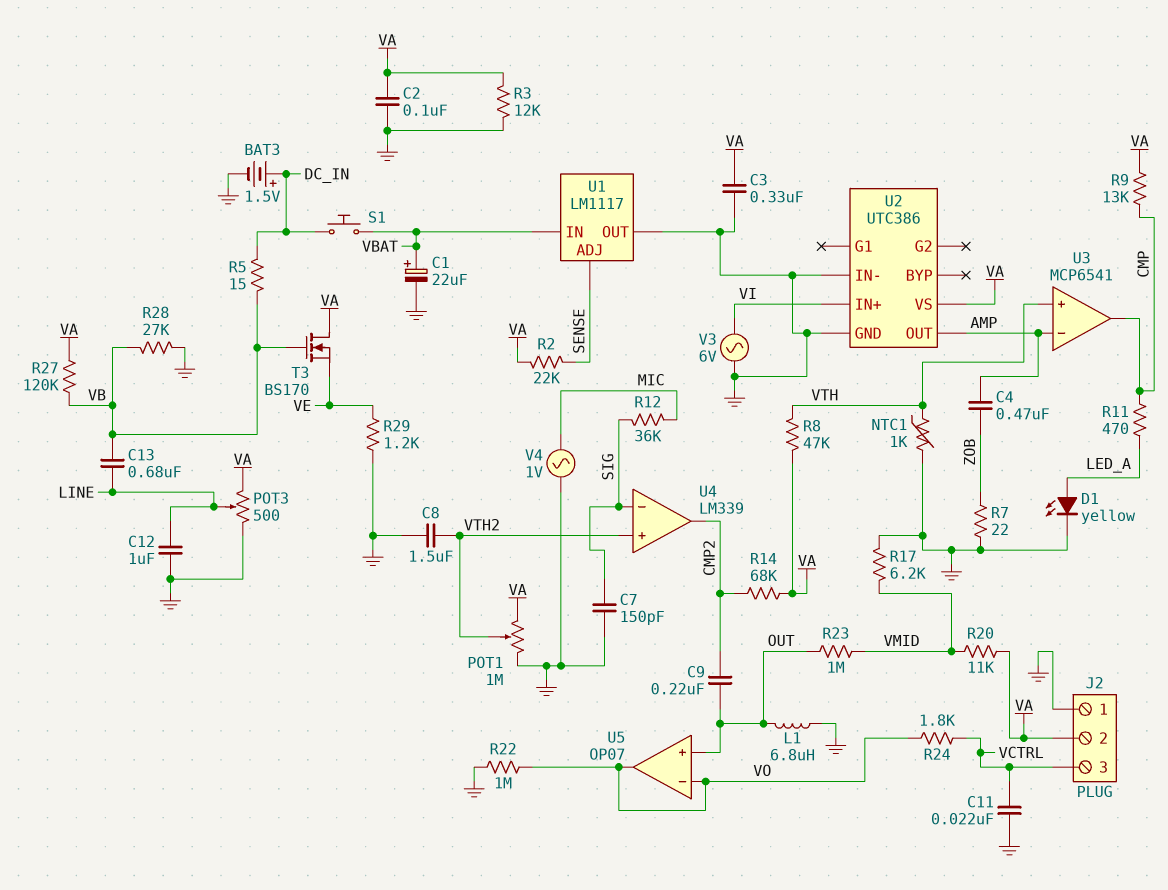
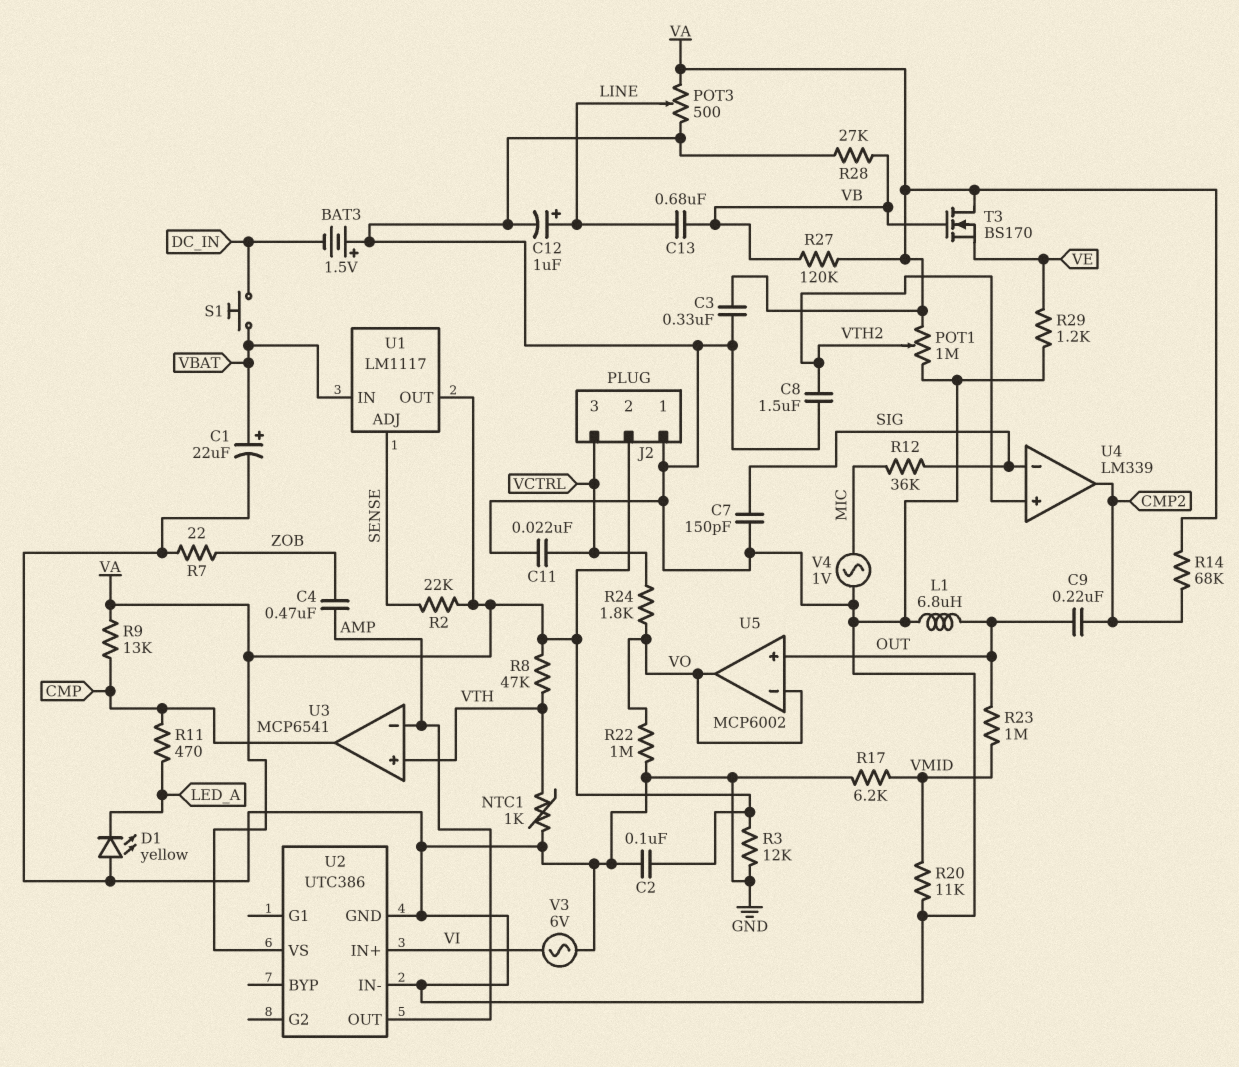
BAT3: 1.5V (plus DC_IN, minus GND) -> 1.5V (plus GND, minus DC_IN)
C12: 1uF (GND, LINE) -> 1uF (plus LINE, minus GND)
D1: LED yellow (A LED_A, K GND) -> LED yellow (A GND, K LED_A)
R5: 15 (DC_IN, VB) -> none
R20: 11k (VA, VMID) -> 11k (GND, VMID)
U1 pin OUT: GND -> VA
U5: OP07 -> MCP6002

